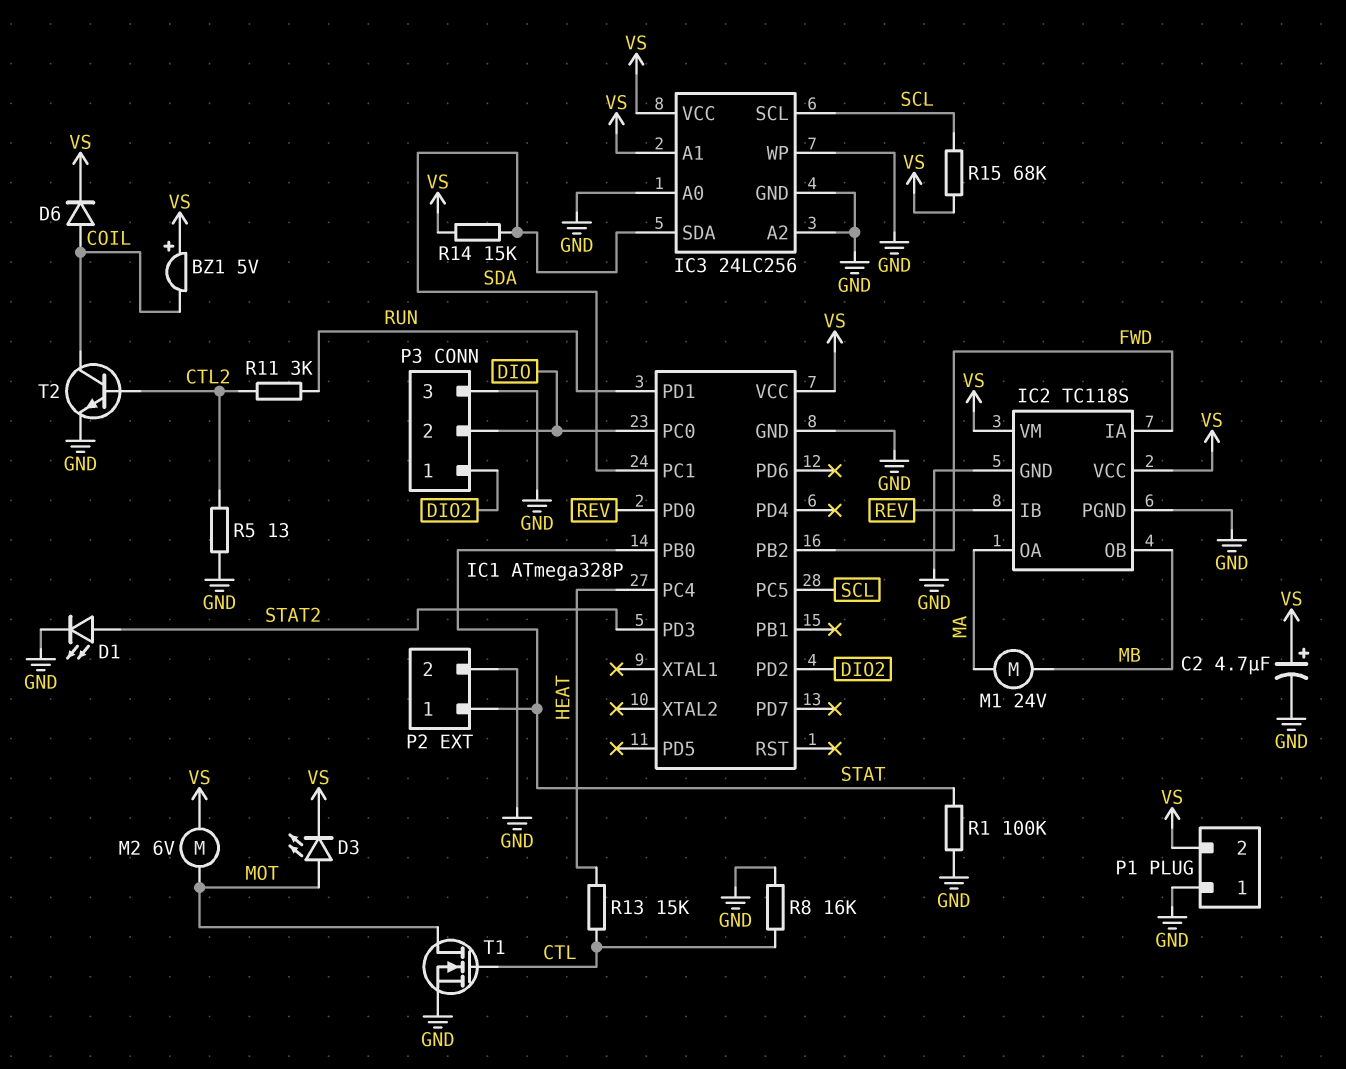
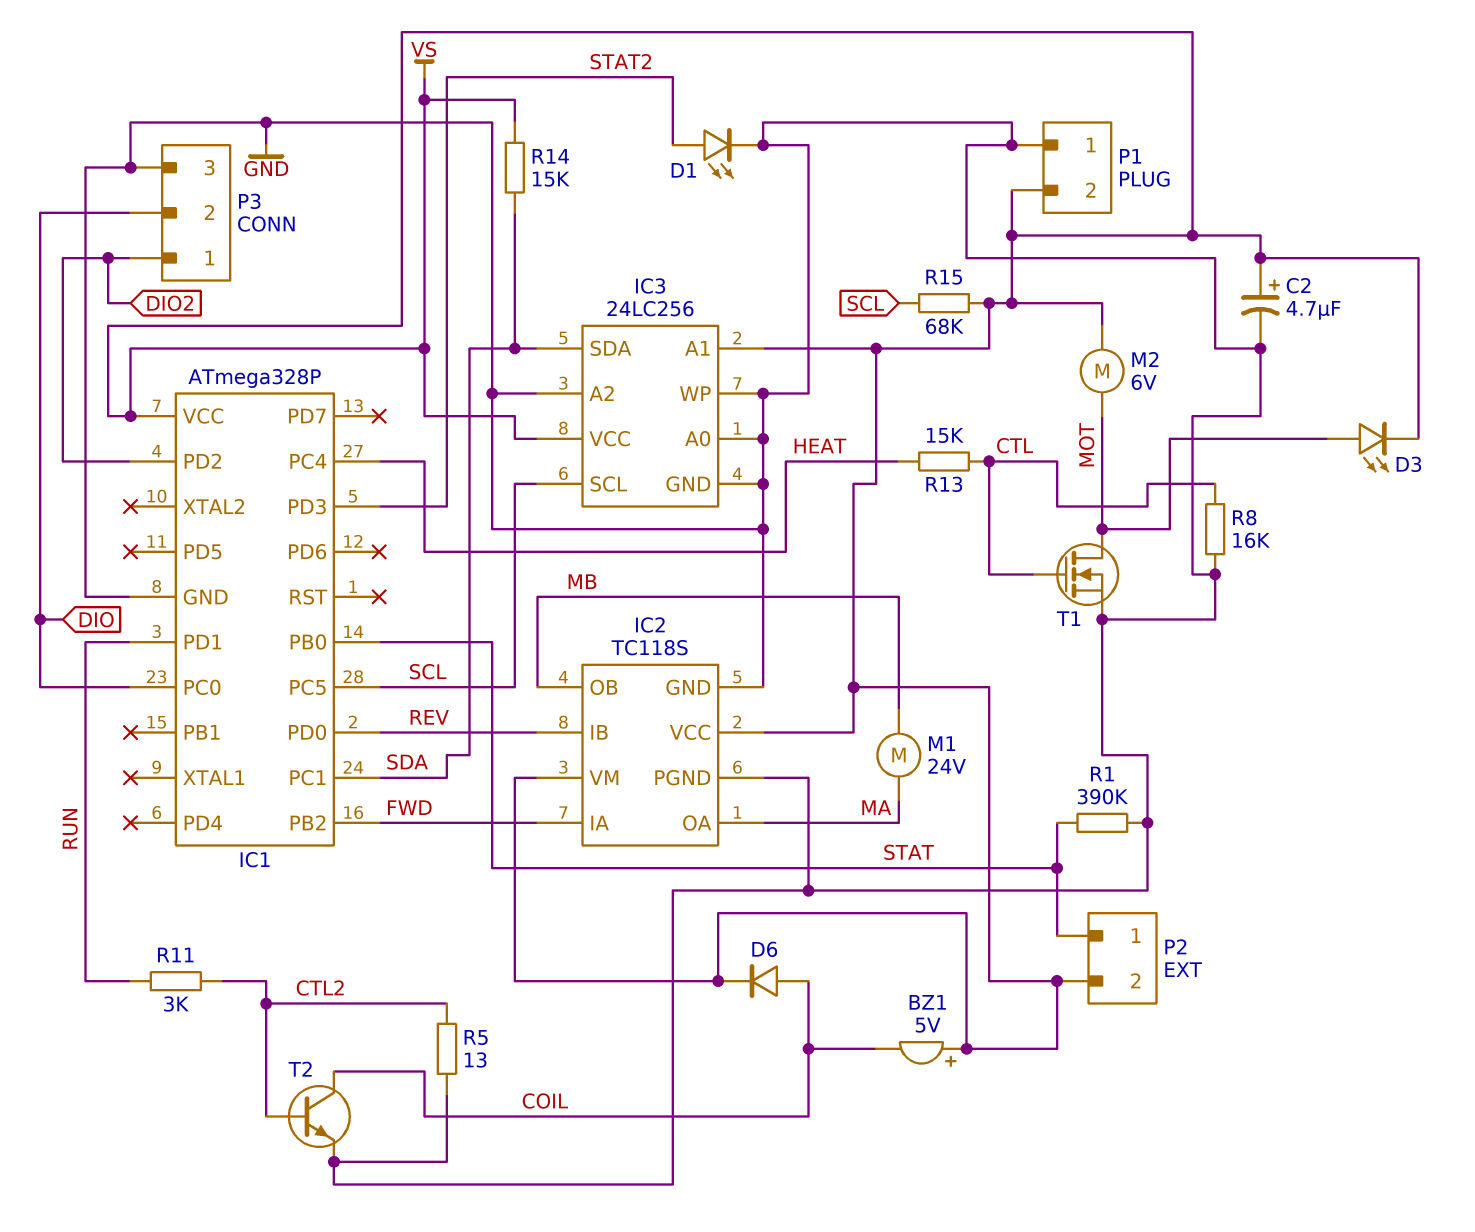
P2 pin 2: GND -> VS
R1: 100k (GND, STAT) -> 390k (GND, STAT)

